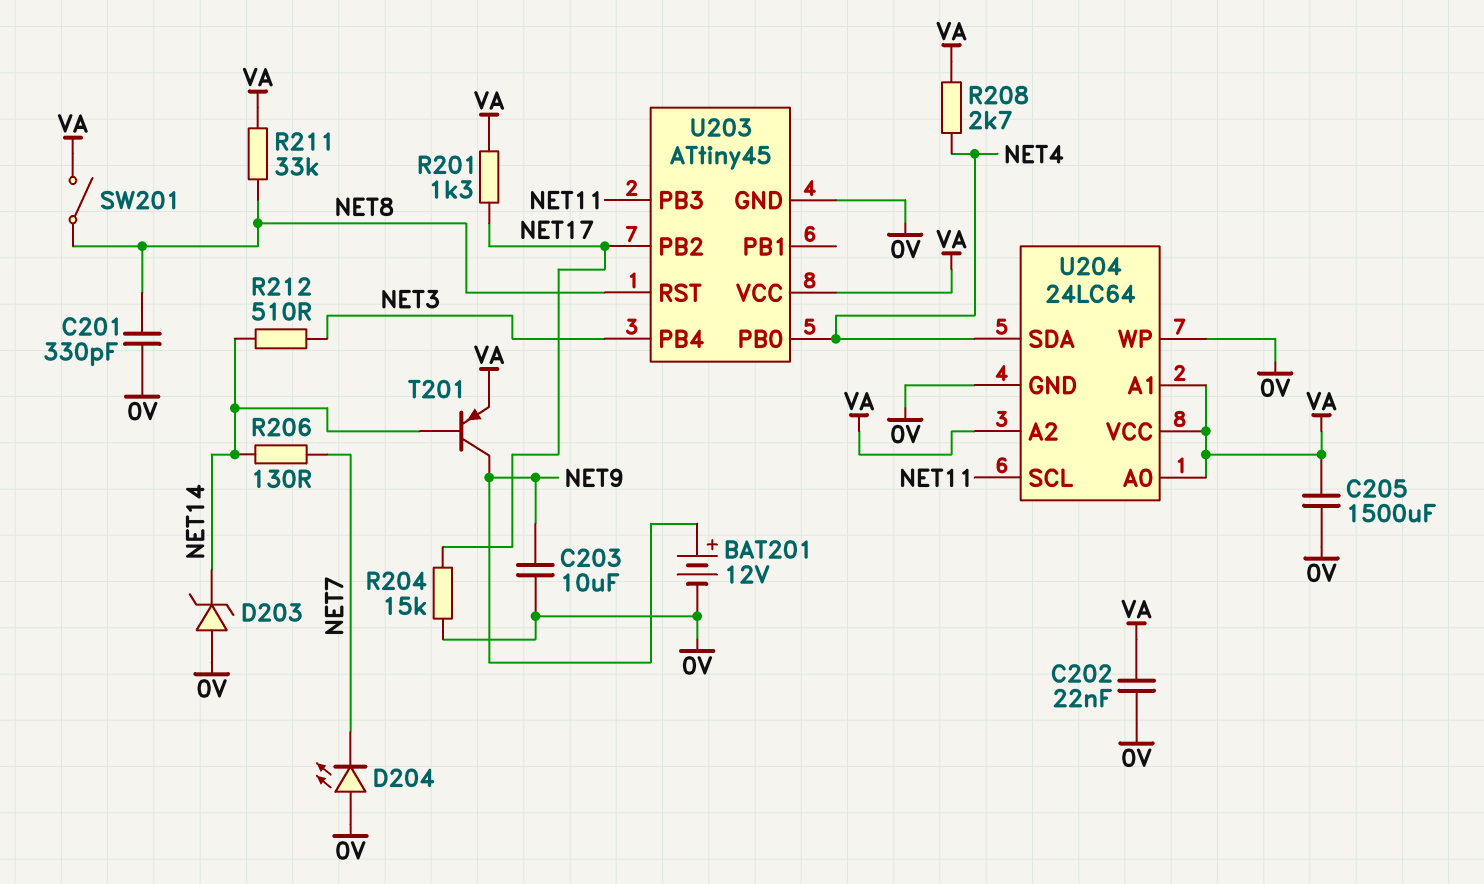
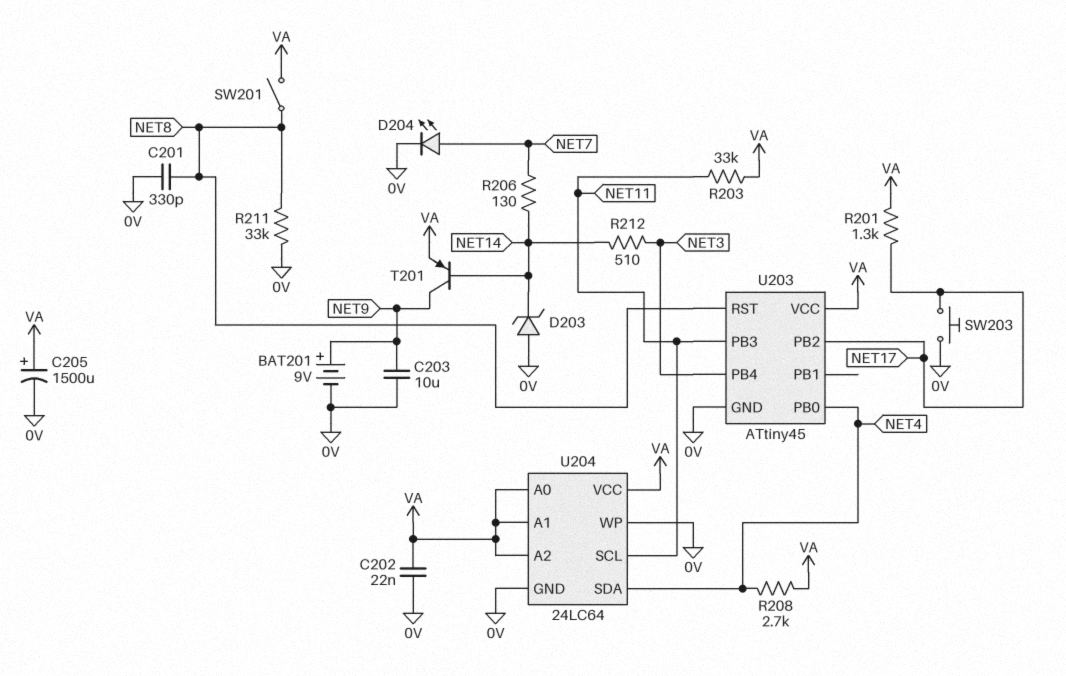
BAT201: 12V (plus NET9, minus 0V) -> 9V (plus NET9, minus 0V)
C205: 1500uF (0V, VA) -> 1500uF (plus VA, minus 0V)
D204: LED (A 0V, K NET7) -> LED (A NET7, K 0V)
R203: none -> 33k (NET11, VA)
R204: 15k (0V, NET17) -> none
R211: 33k (NET8, VA) -> 33k (0V, NET8)
SW203: none -> button (0V, NET17)

